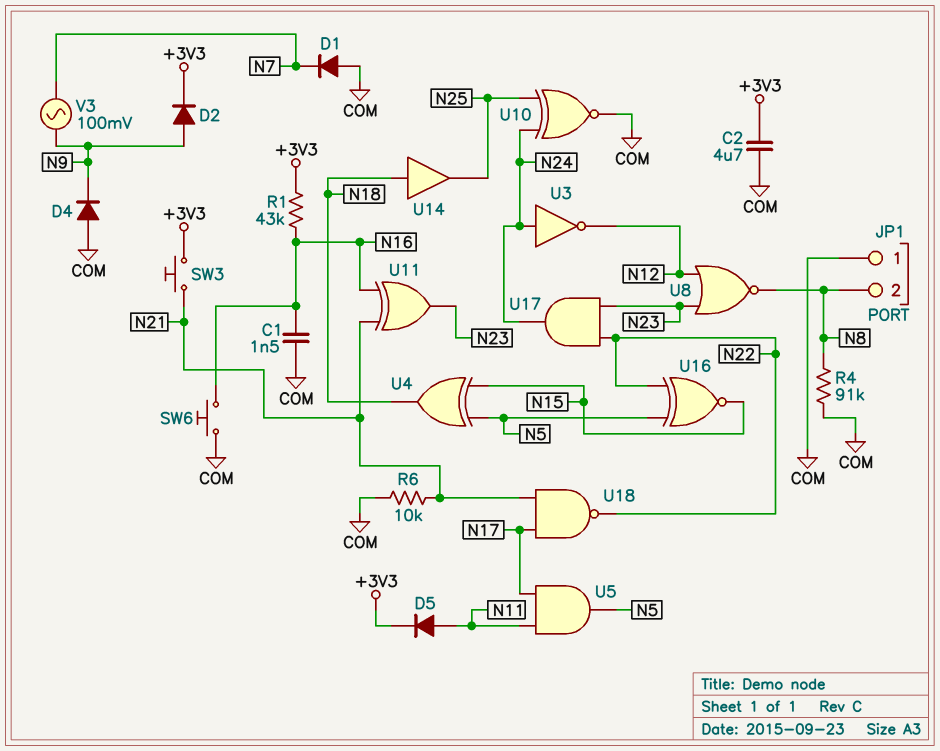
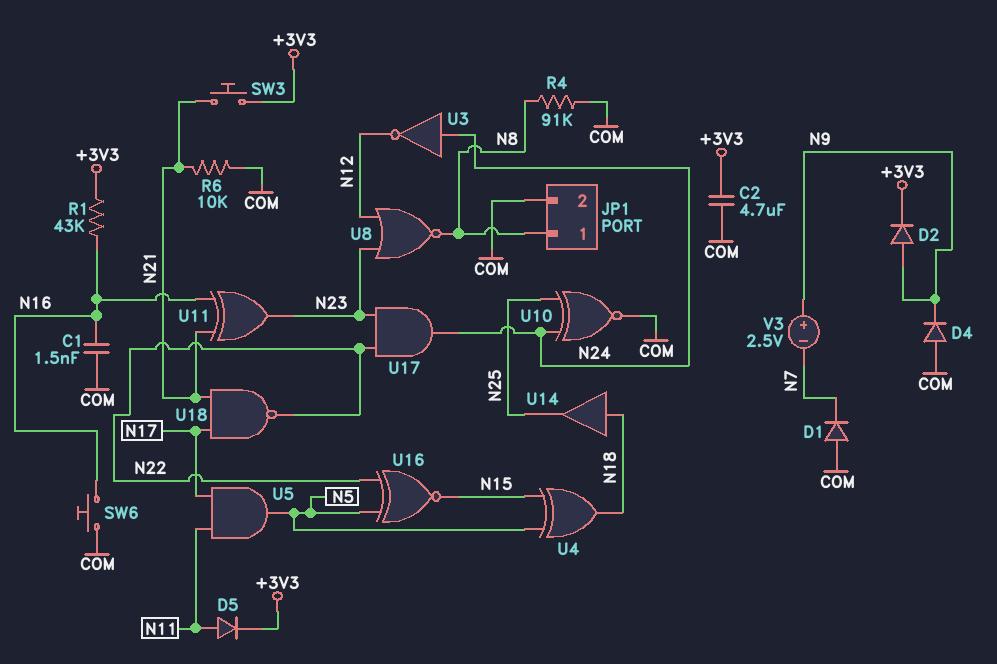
JP1 pin 1: COM -> N8
JP1 pin 2: N8 -> COM
V3: AC 100mV (N7, N9) -> 2.5V (plus N9, minus N7)

